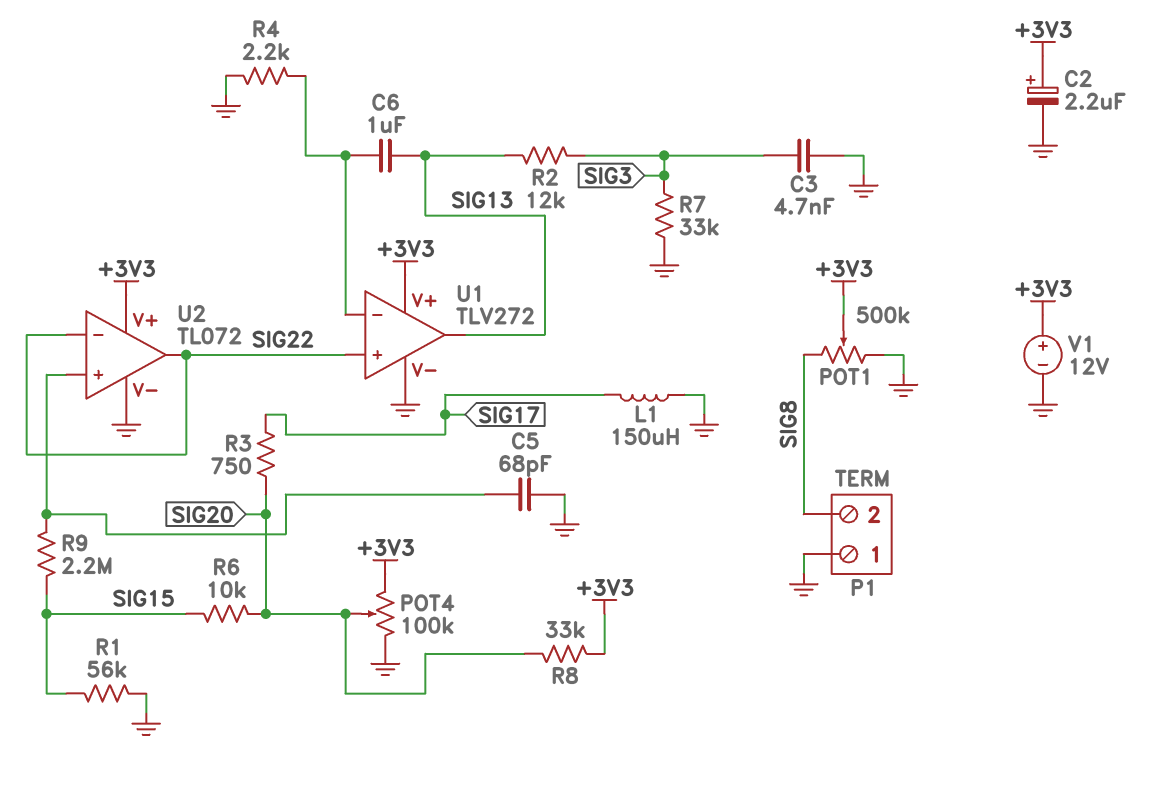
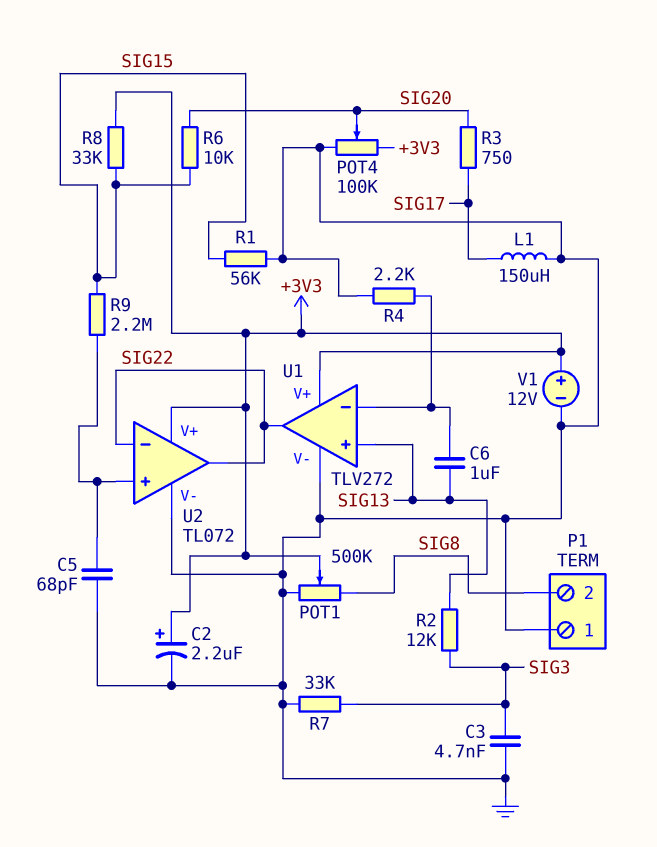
R8: 33k (+3V3, SIG20) -> 33k (+3V3, SIG15)
U1 pin in+: SIG22 -> SIG13
U1 pin out: SIG13 -> SIG22

